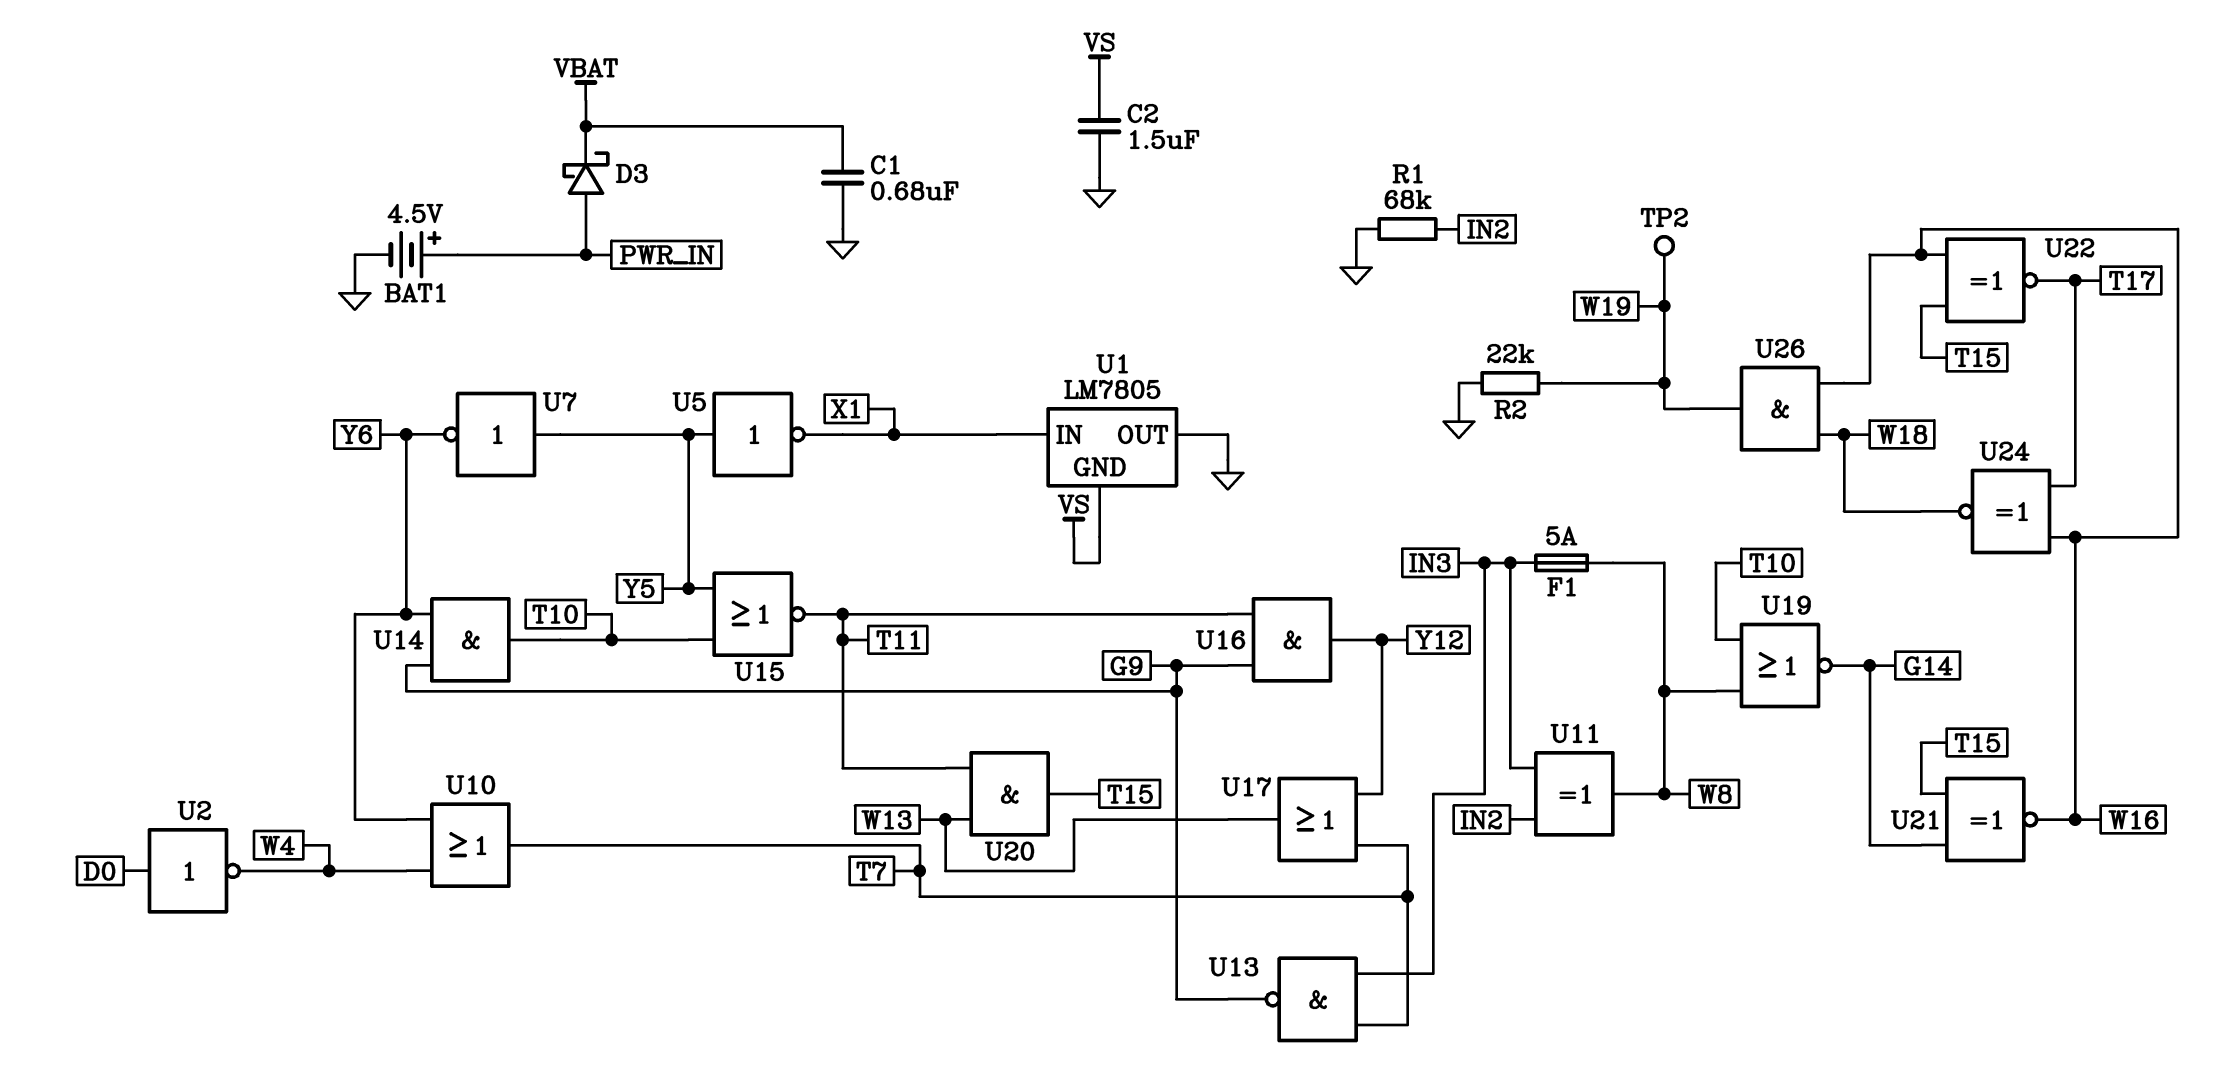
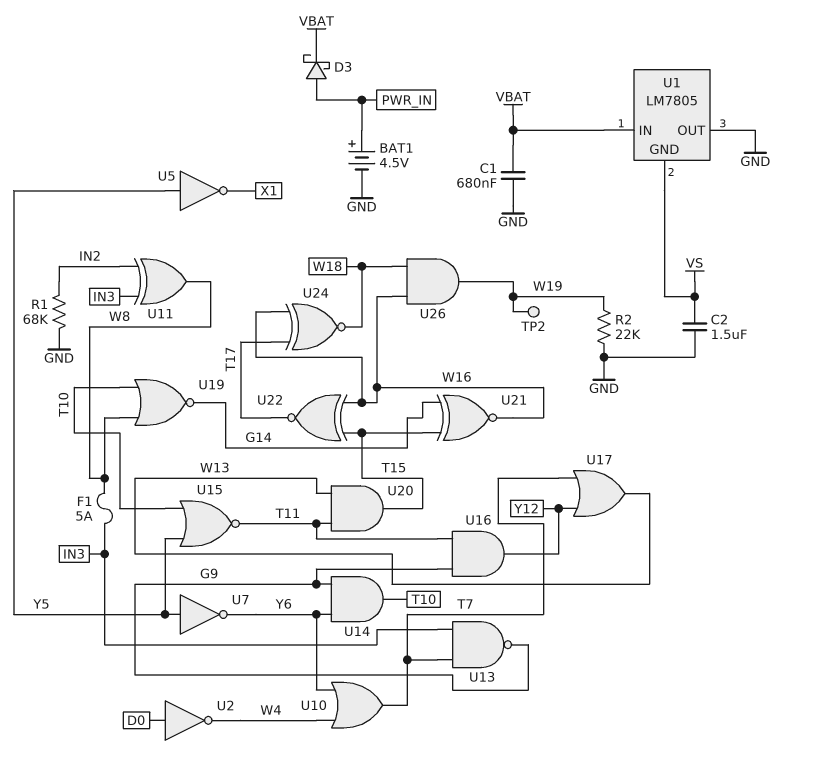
U1 pin IN: X1 -> VBAT

